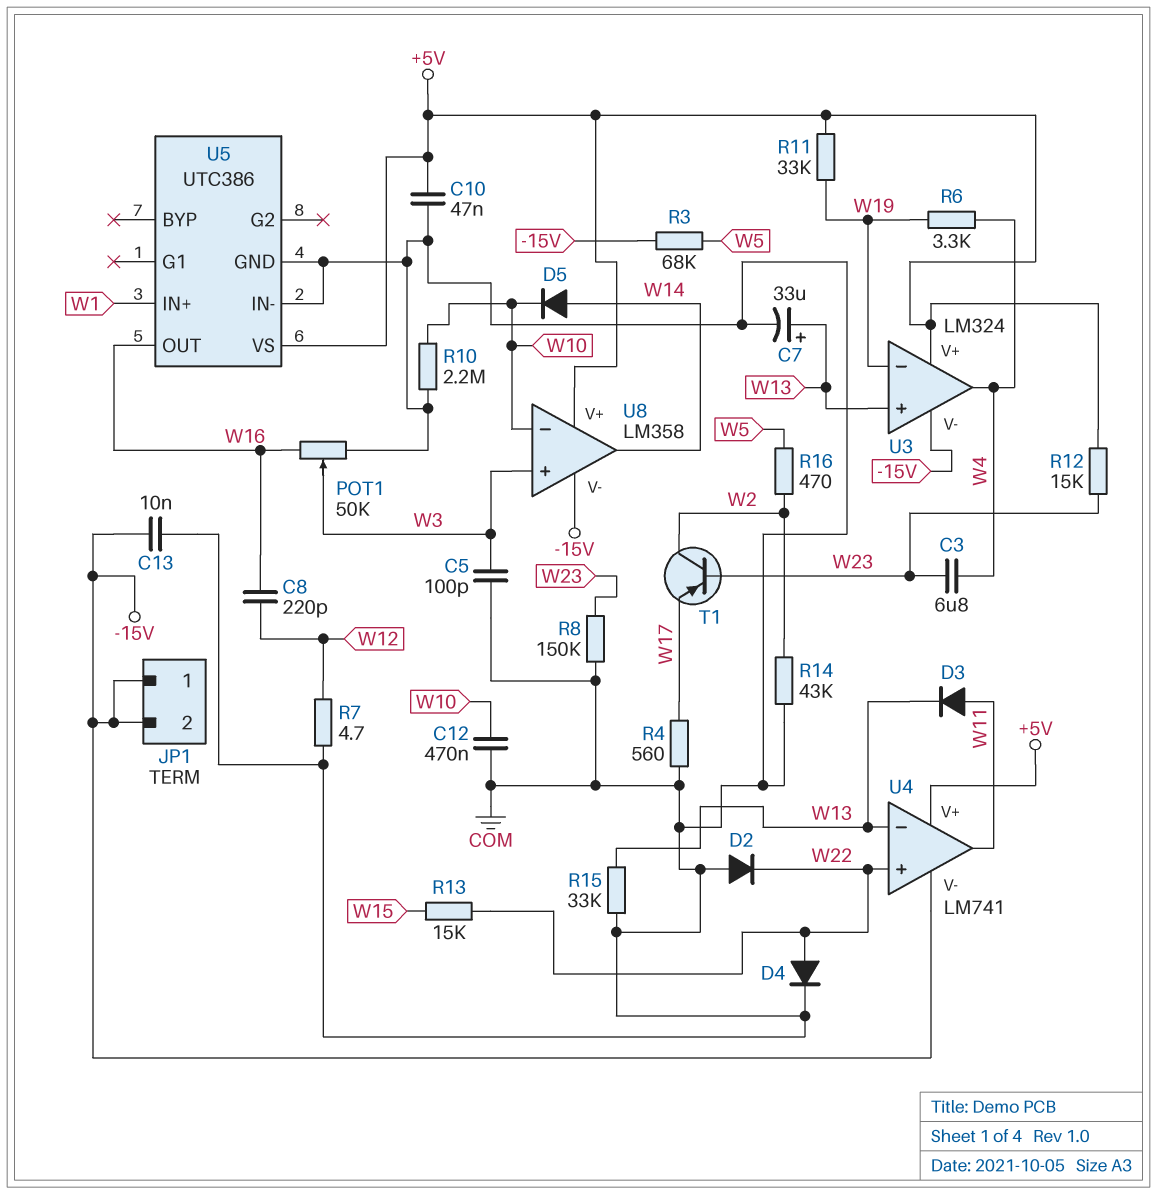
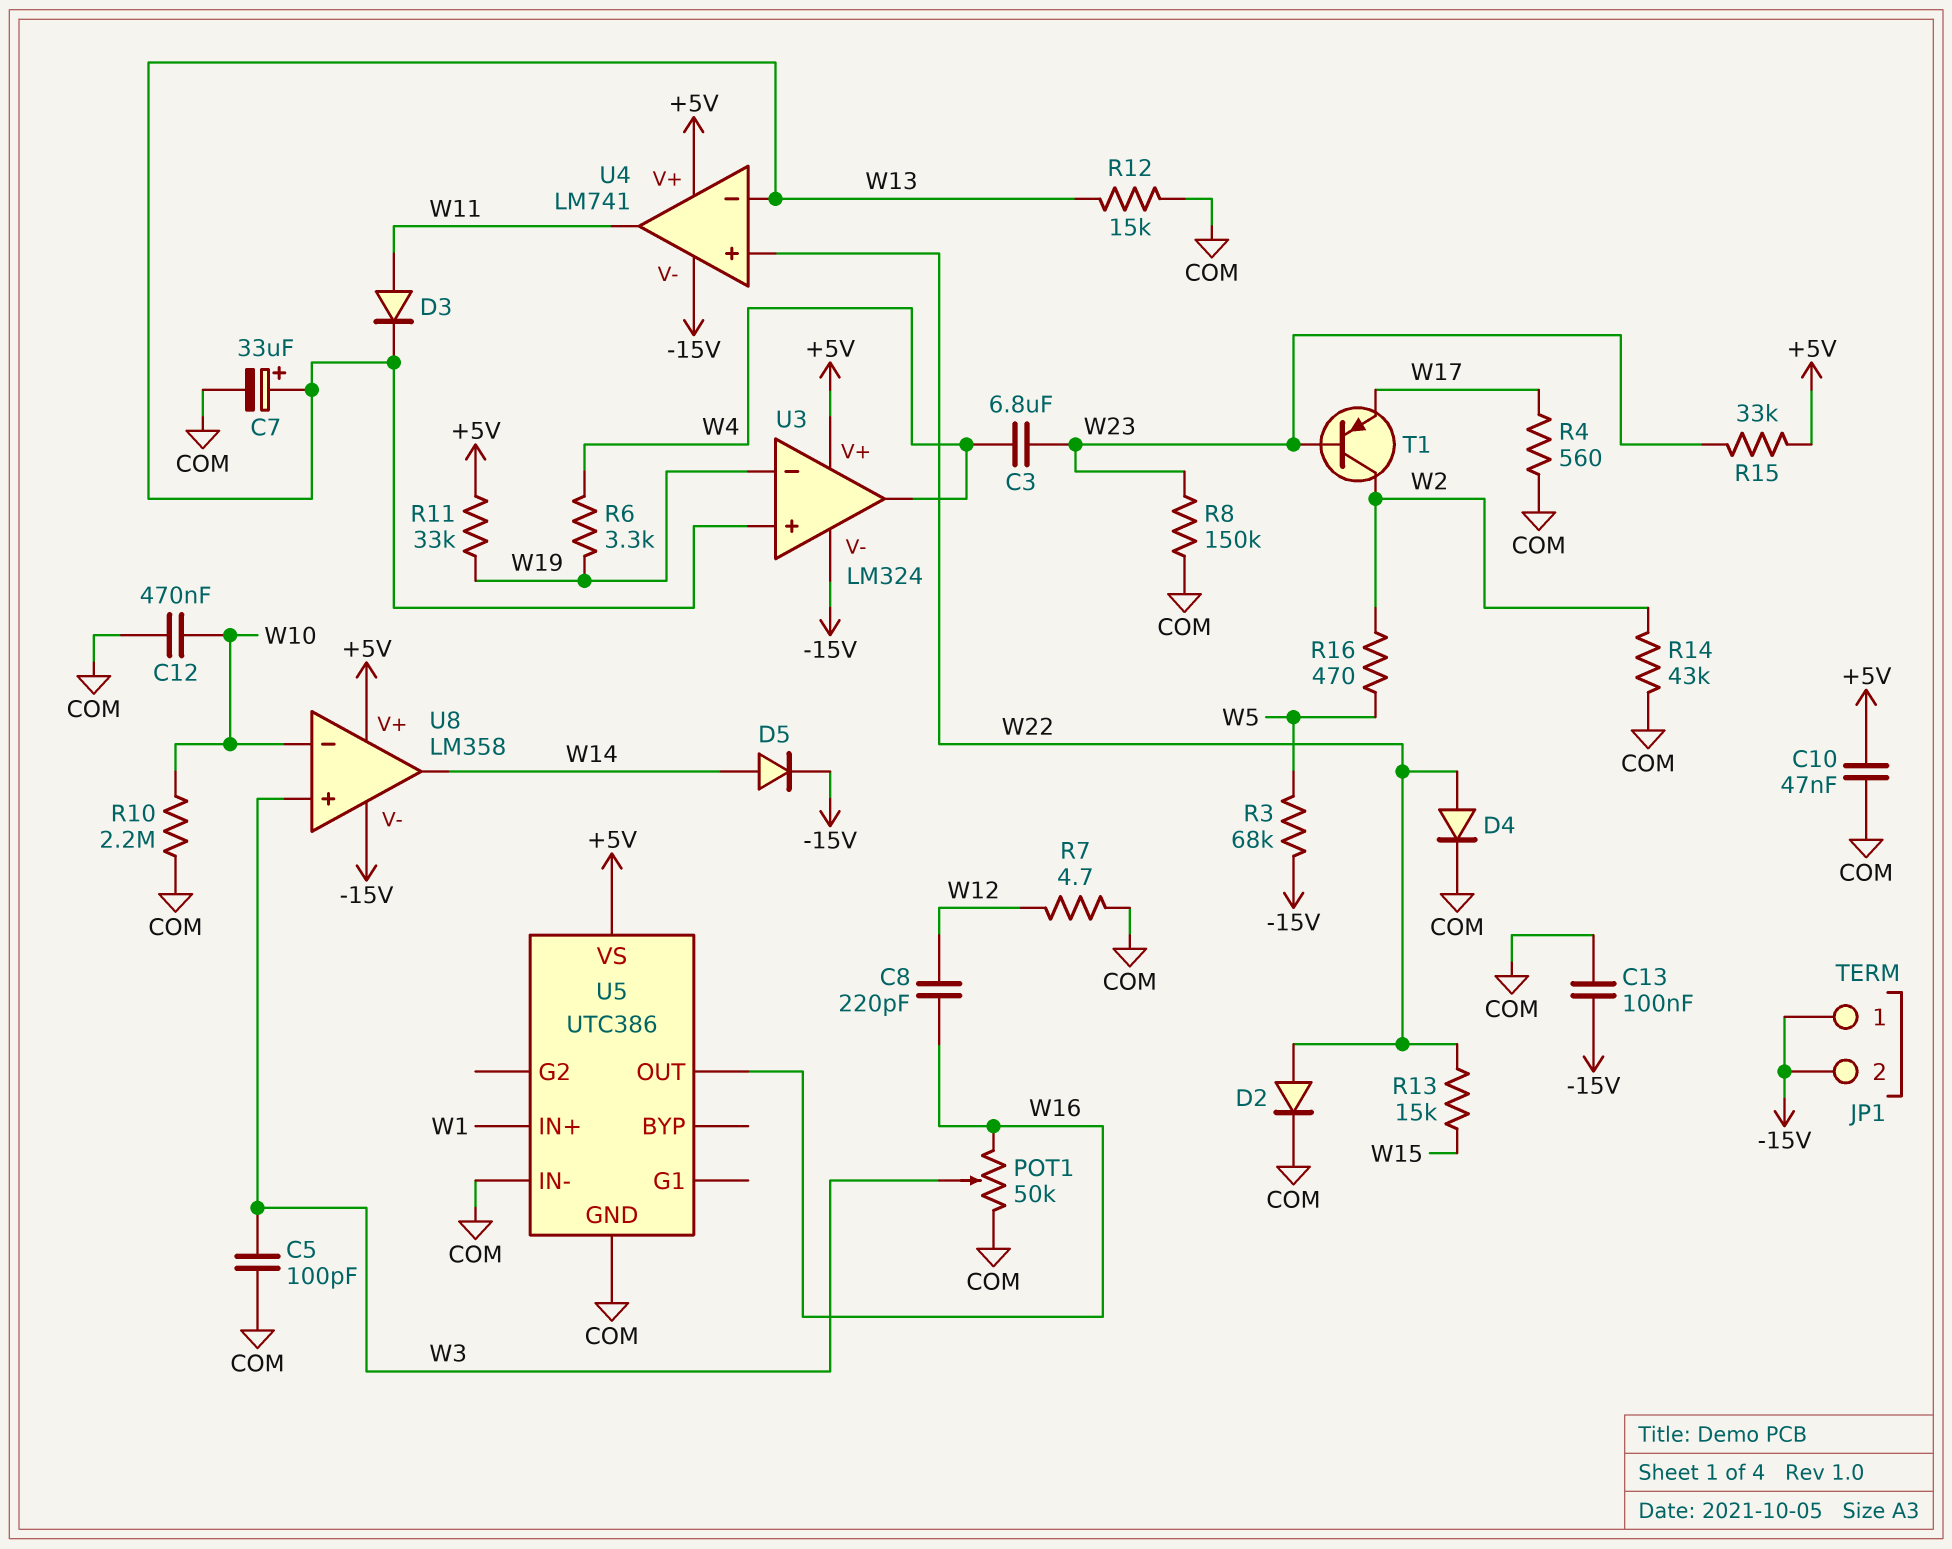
C13: 10nF (-15V, COM) -> 100nF (-15V, COM)
D2: diode (A COM, K W22) -> diode (A W22, K COM)
D5: diode (A W14, K W10) -> diode (A W14, K -15V)
R12: 15k (+5V, W23) -> 15k (COM, W13)
R15: 33k (COM, W13) -> 33k (+5V, W23)

